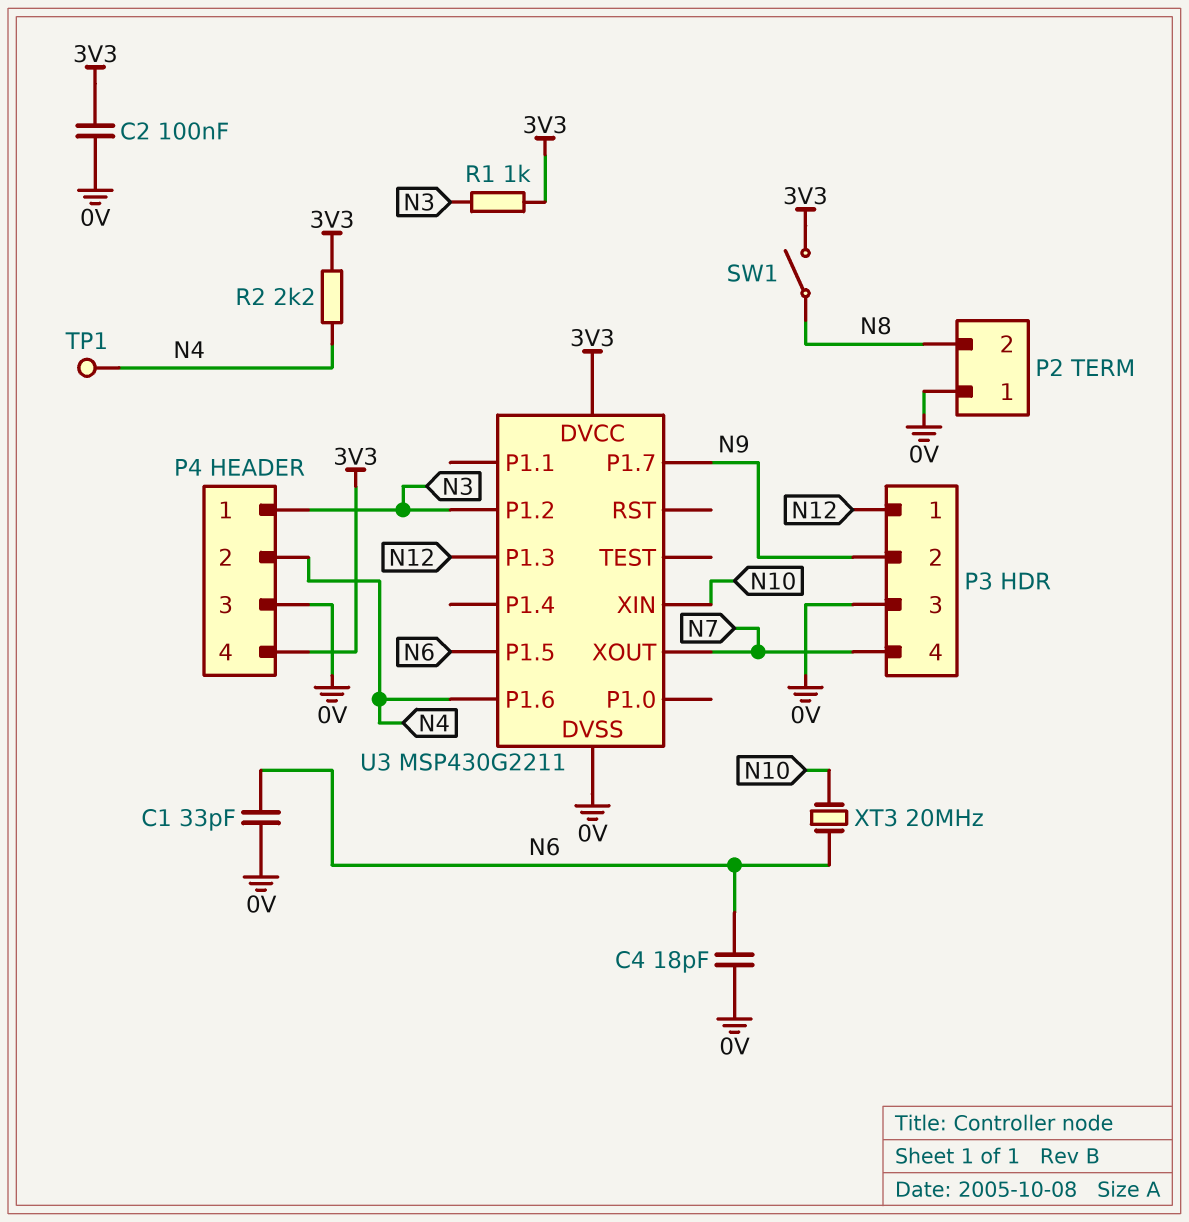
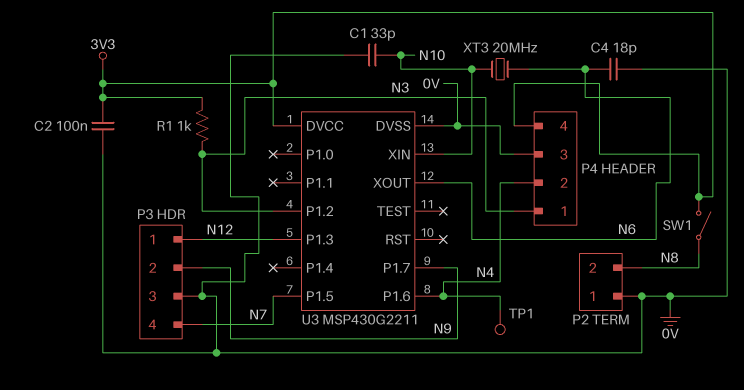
C1: 33pF (0V, N6) -> 33pF (0V, N10)
R2: 2.2k (3V3, N4) -> none
U3 pin P1.5: N6 -> N7
U3 pin XOUT: N7 -> N6

